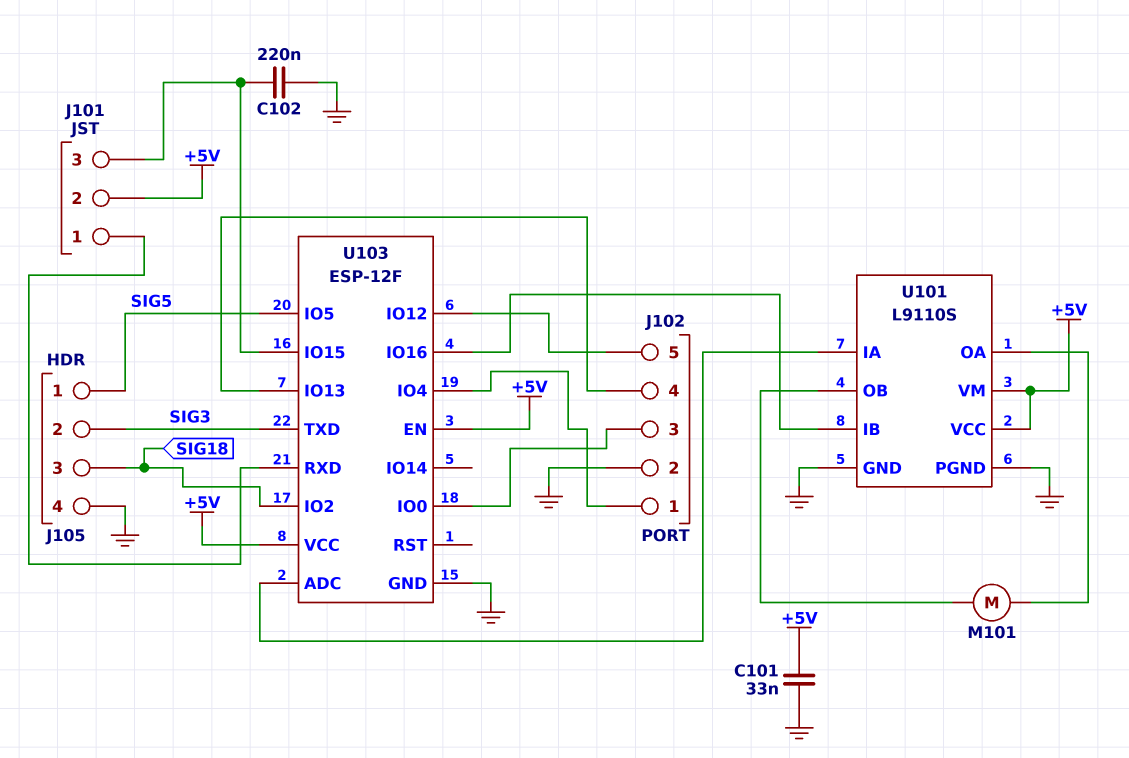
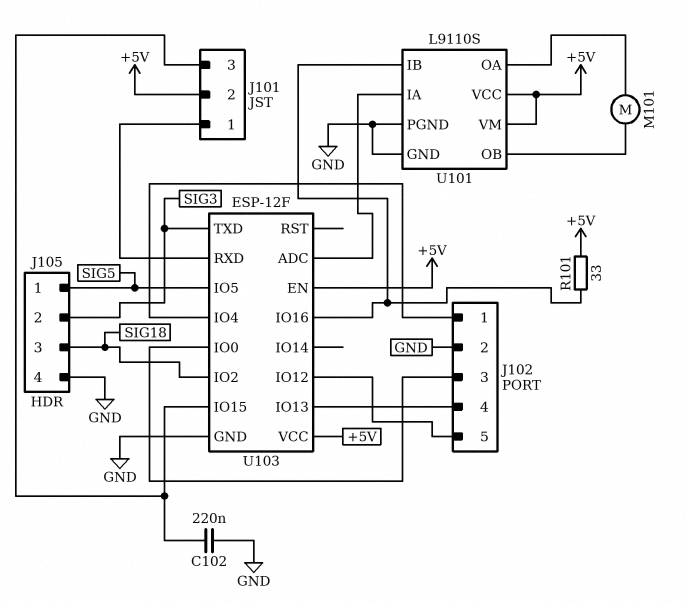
C101: 33nF (+5V, GND) -> none
R101: none -> 33 (+5V, U101/IB)

